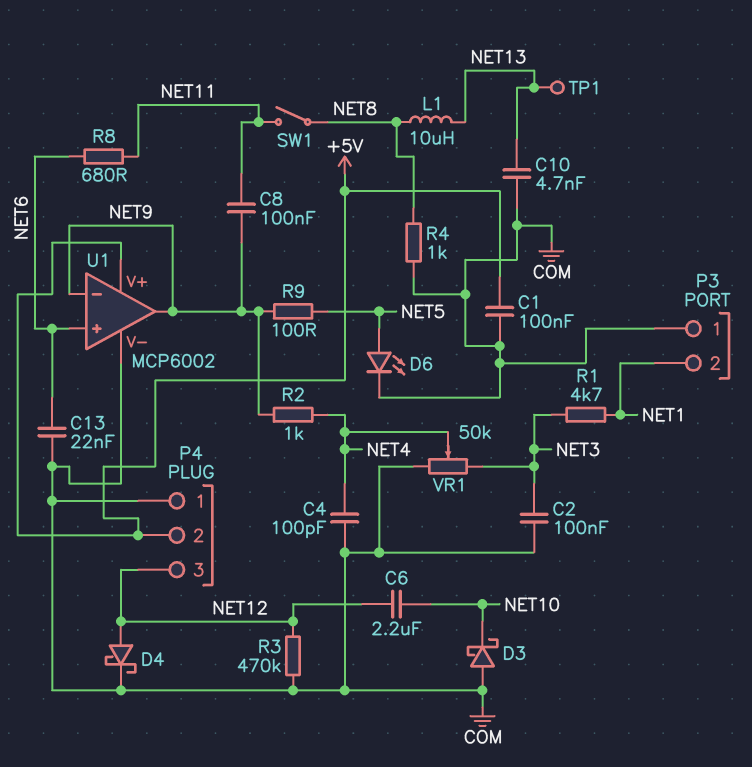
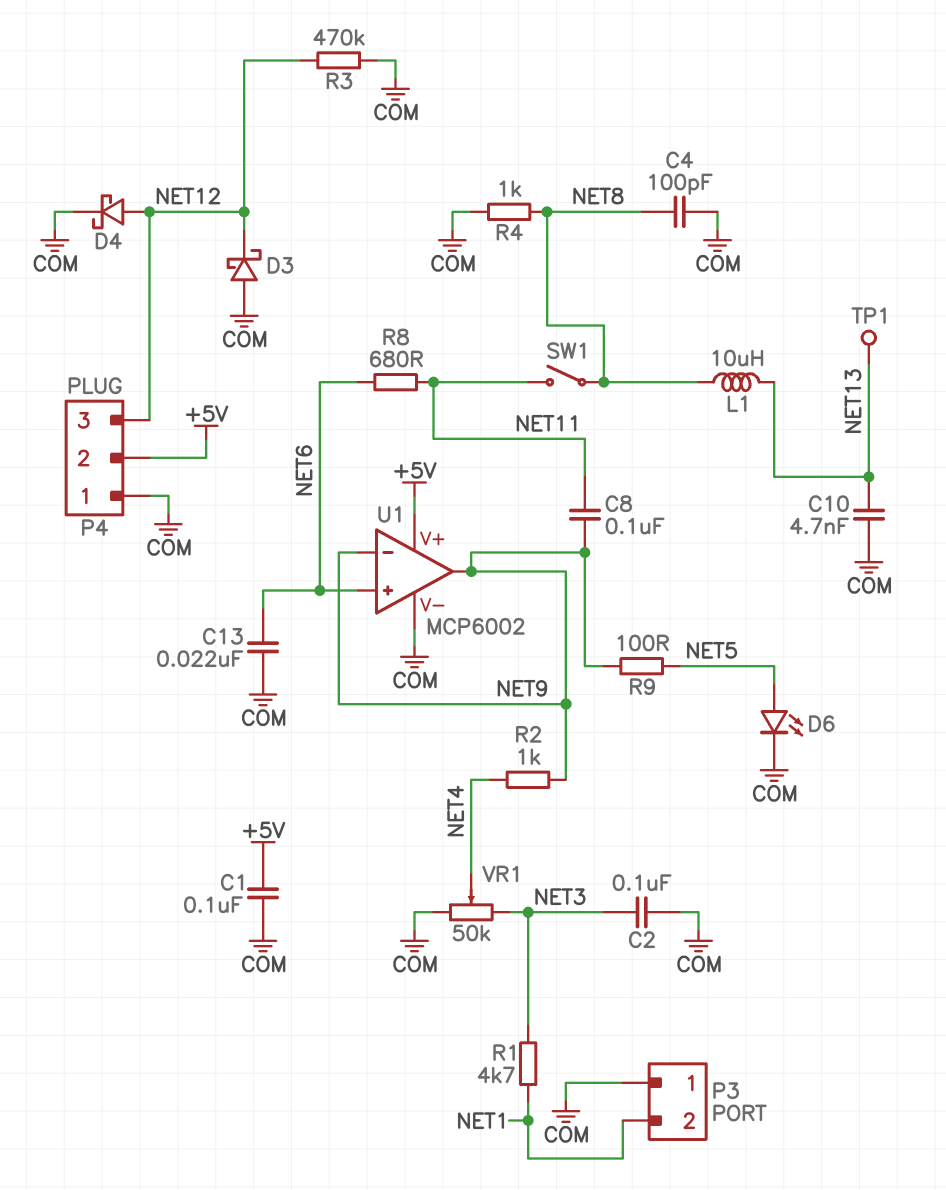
C4: 100pF (COM, NET4) -> 100pF (COM, NET8)
C6: 2.2uF (NET10, NET12) -> none
D3: schottky (A COM, K NET10) -> schottky (A COM, K NET12)

